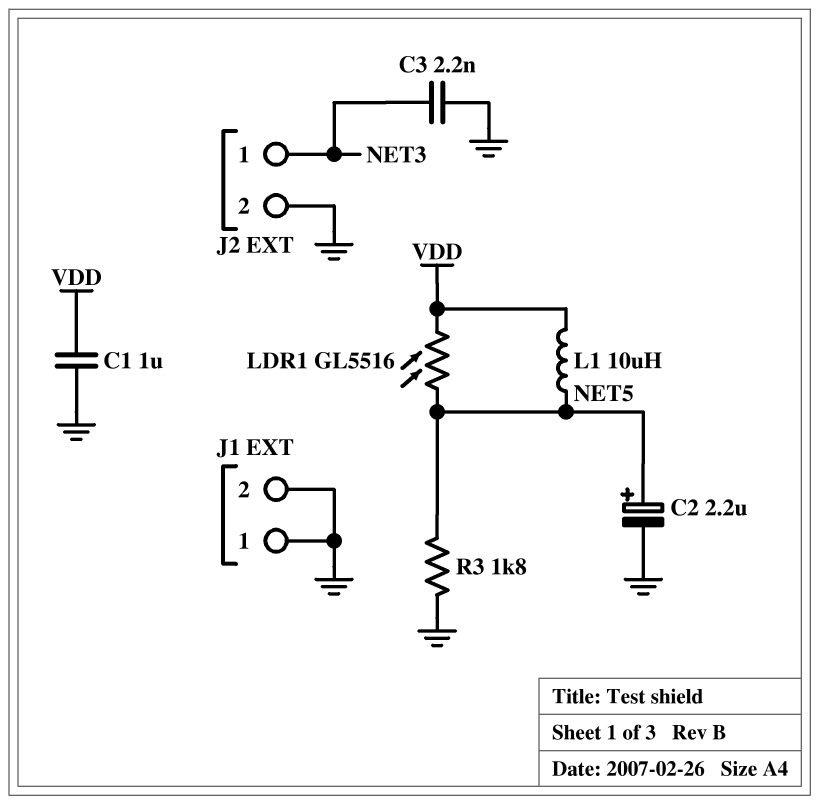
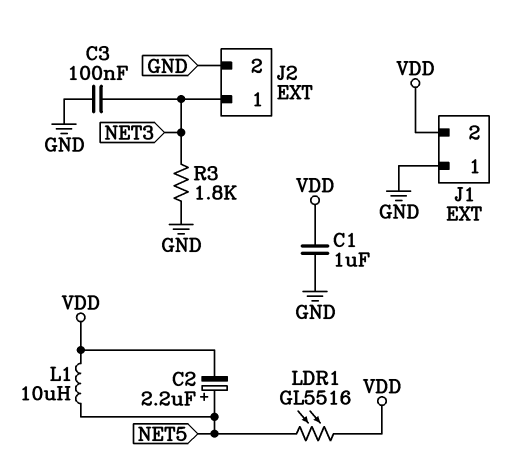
C2: 2.2uF (plus NET5, minus GND) -> 2.2uF (plus NET5, minus VDD)
C3: 2.2nF (GND, NET3) -> 100nF (GND, NET3)
J1 pin 2: GND -> VDD
R3: 1.8k (GND, NET5) -> 1.8k (GND, NET3)

